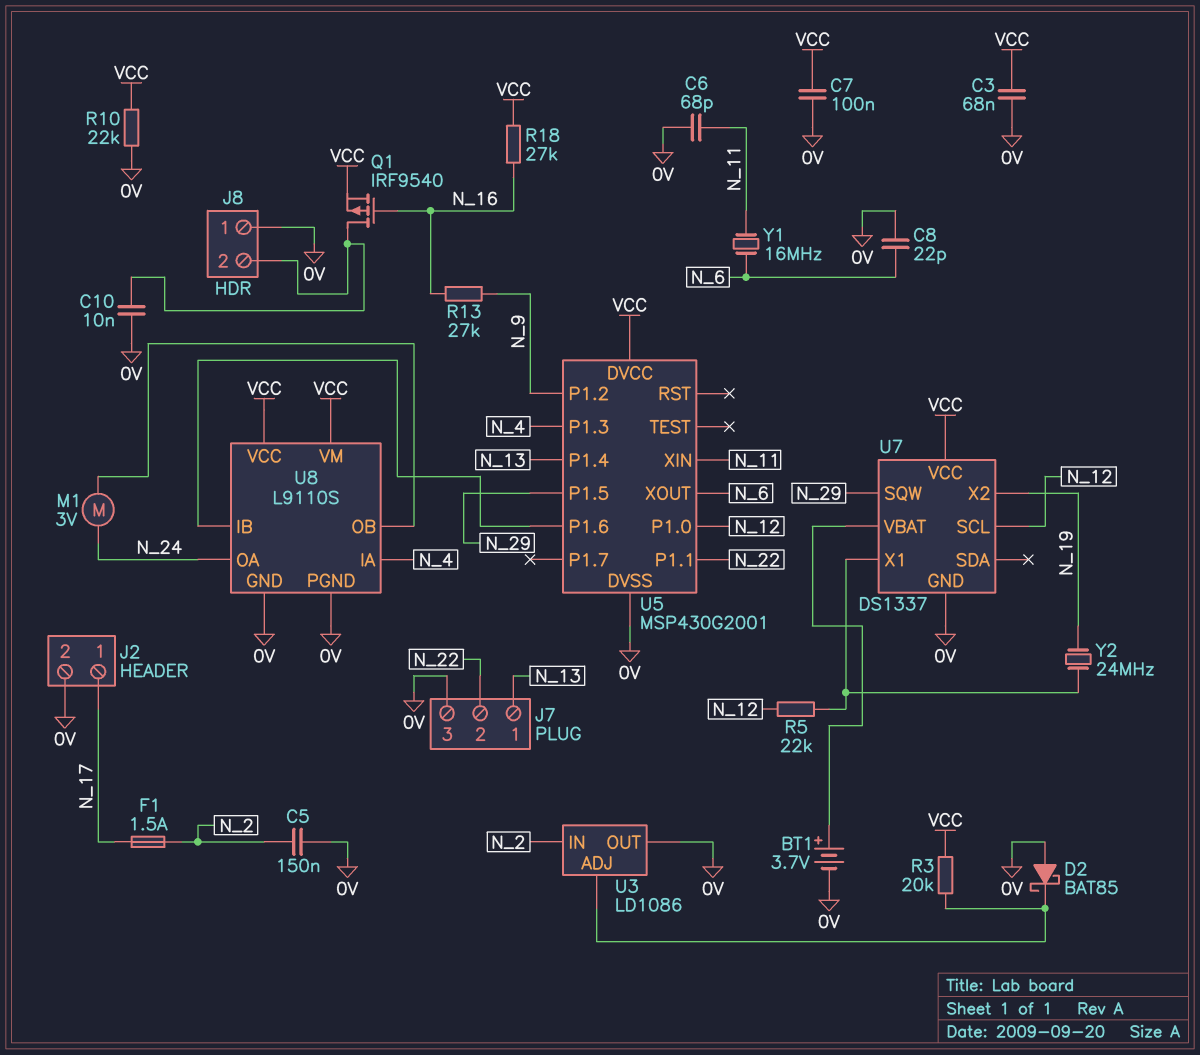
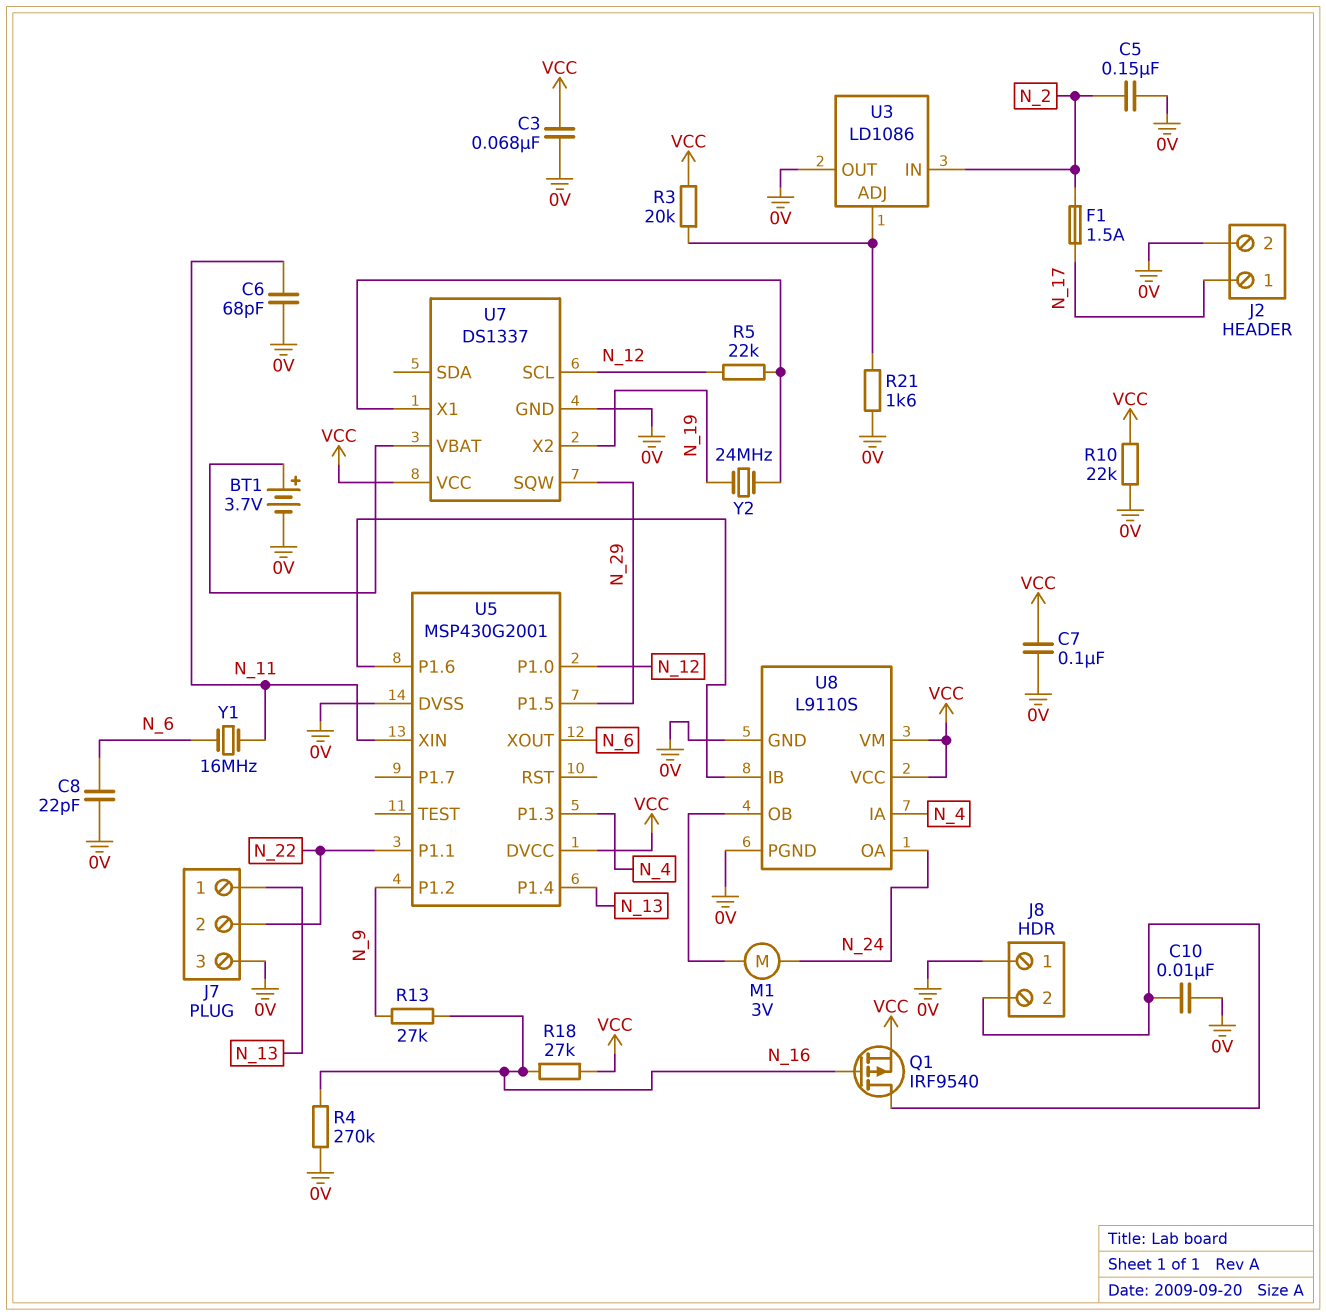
D2: schottky BAT85 (A 0V, K U3/ADJ) -> none
R4: none -> 270k (0V, N_16)
R21: none -> 1.6k (0V, U3/ADJ)

